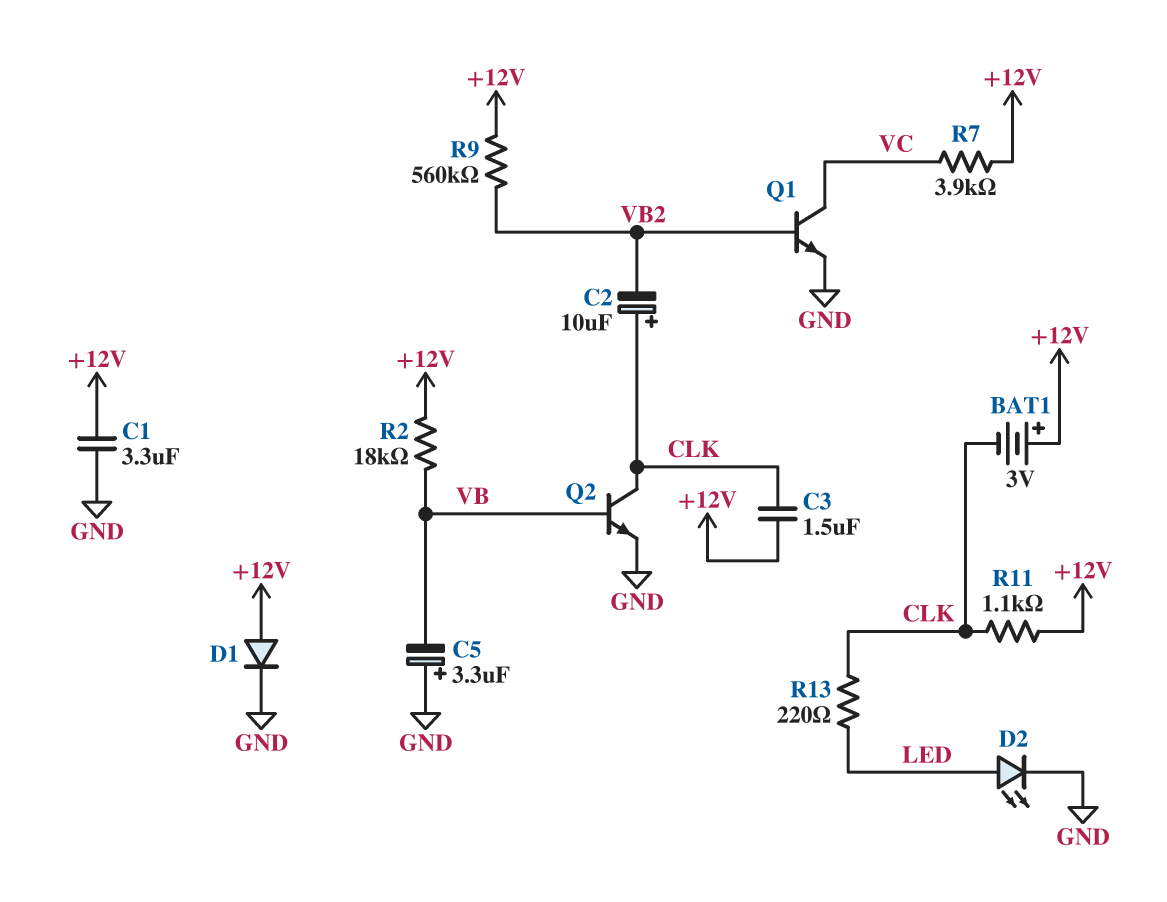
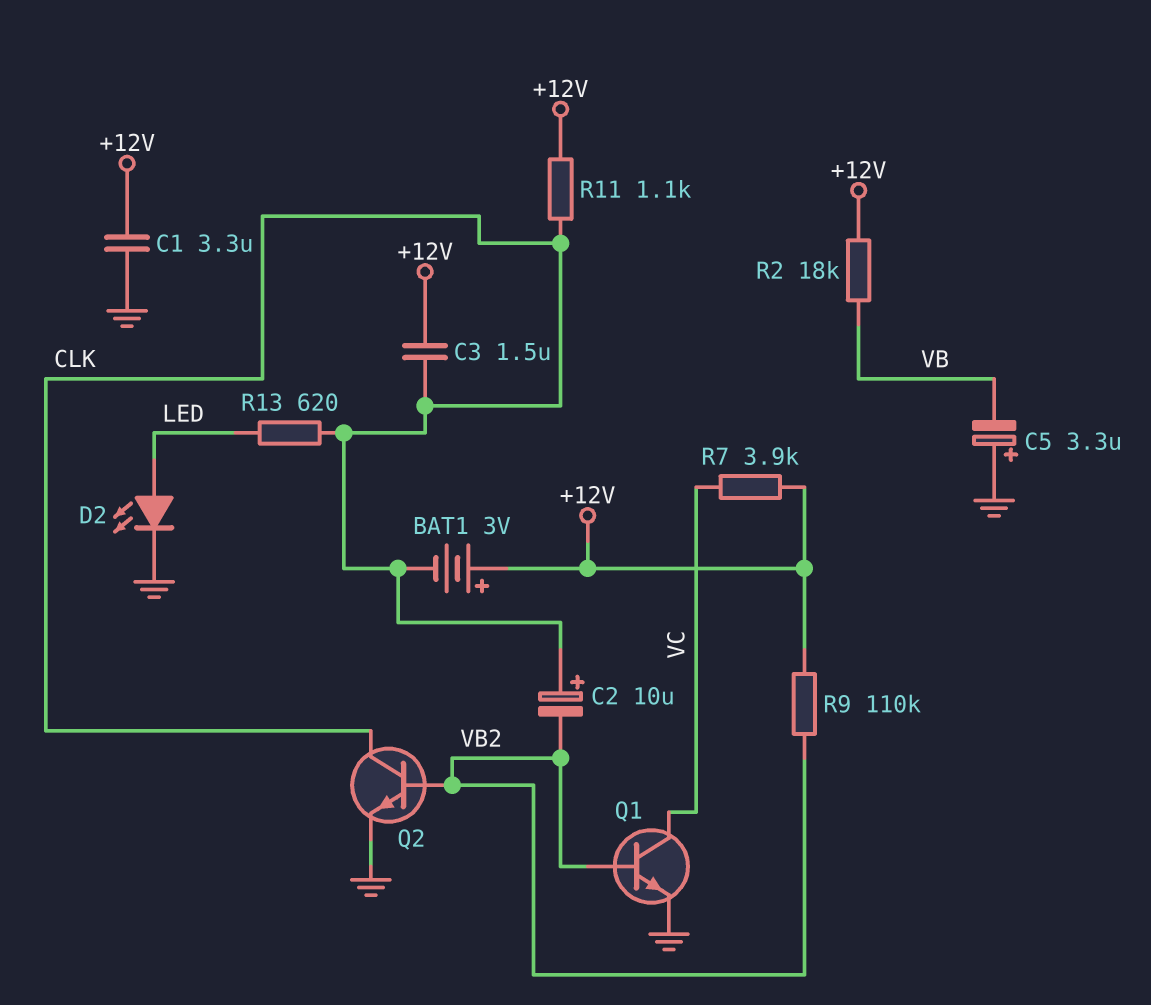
D1: diode (A +12V, K GND) -> none
Q2: NPN (B VB, C CLK, E GND) -> NPN (B VB2, C CLK, E GND)
R9: 560k (+12V, VB2) -> 110k (+12V, VB2)
R13: 220 (CLK, LED) -> 620 (CLK, LED)

